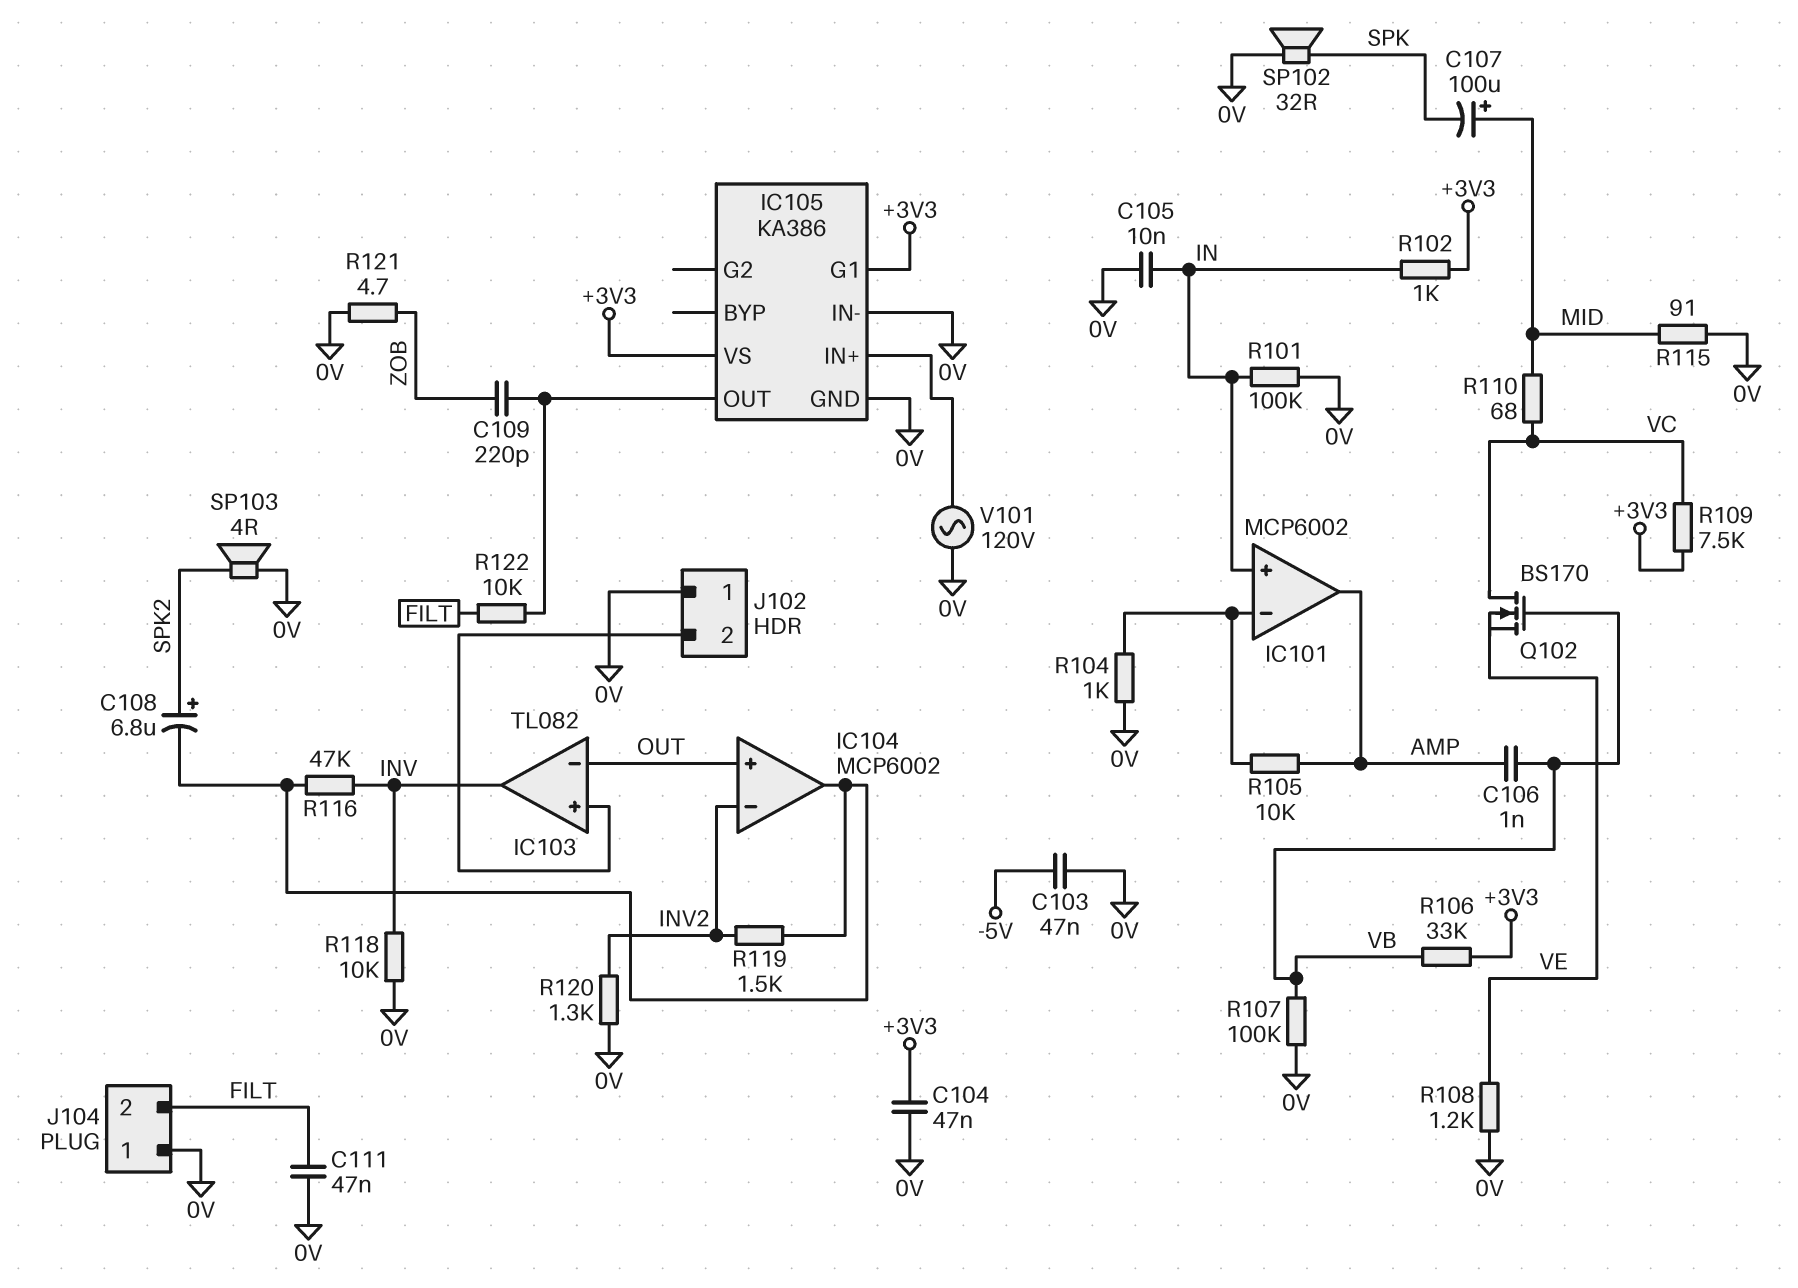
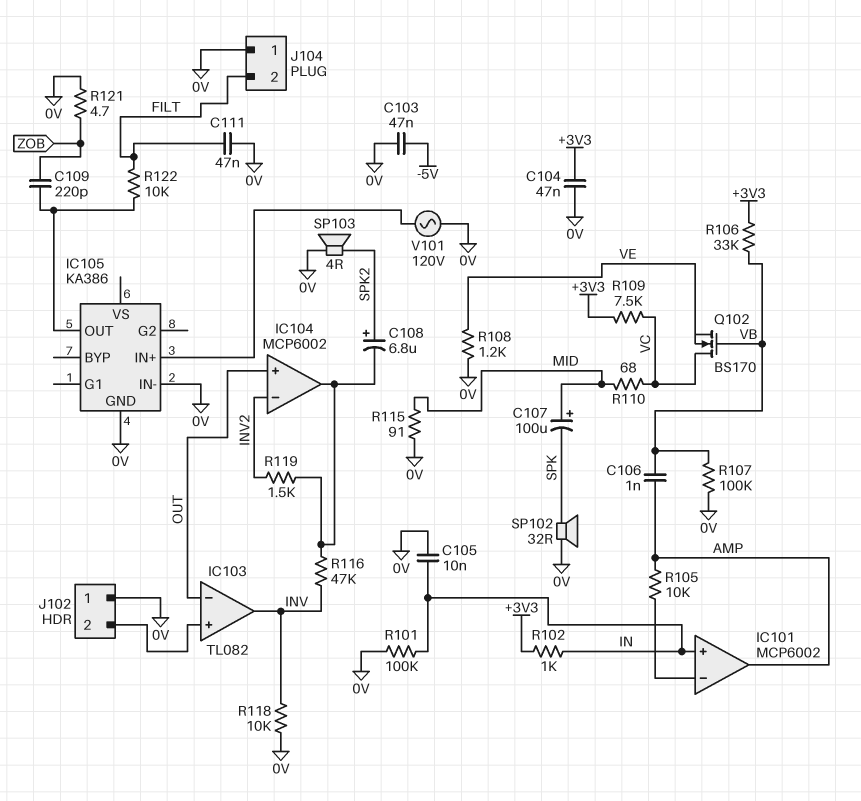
IC105 pin G1: +3V3 -> none
IC105 pin VS: +3V3 -> none
R104: 1k (0V, IC101/in-) -> none
R120: 1.3k (0V, INV2) -> none

